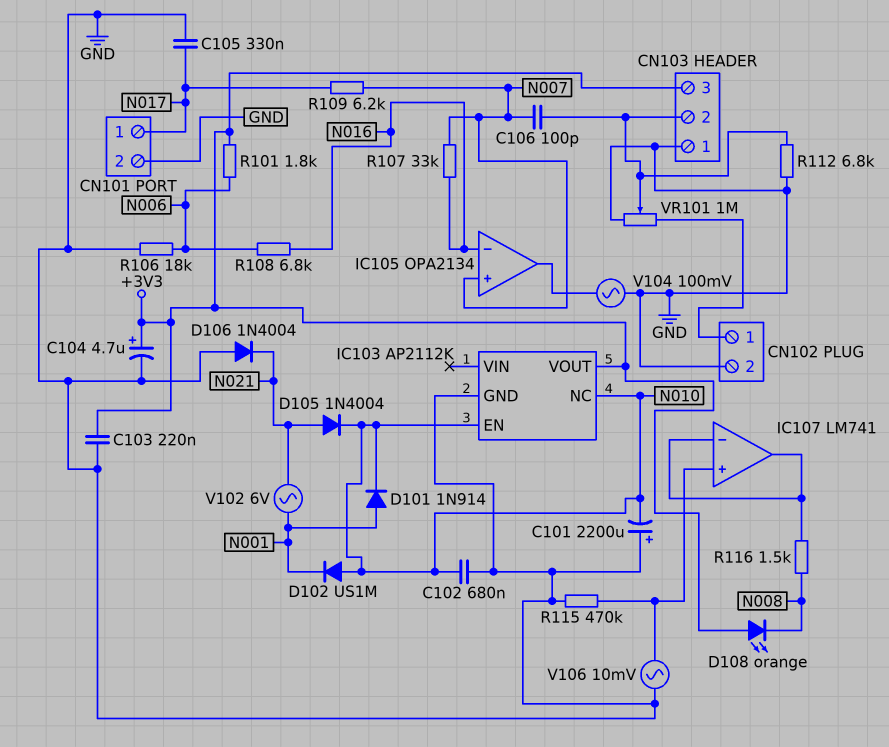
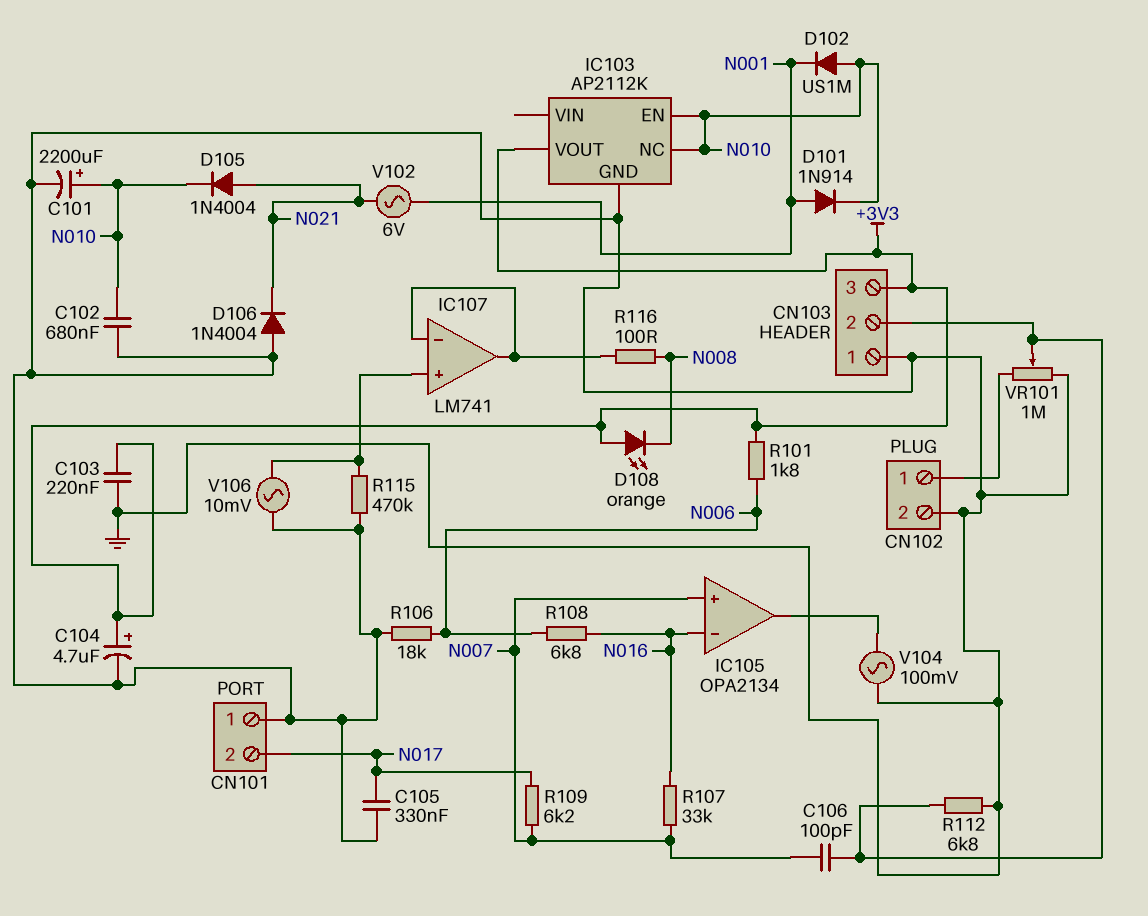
C101: 2200uF (plus GND, minus N010) -> 2200uF (plus N010, minus GND)
CN101 pin 1: N017 -> GND
CN101 pin 2: GND -> N017
R116: 1.5k (IC107/in-, N008) -> 100 (IC107/in-, N008)

